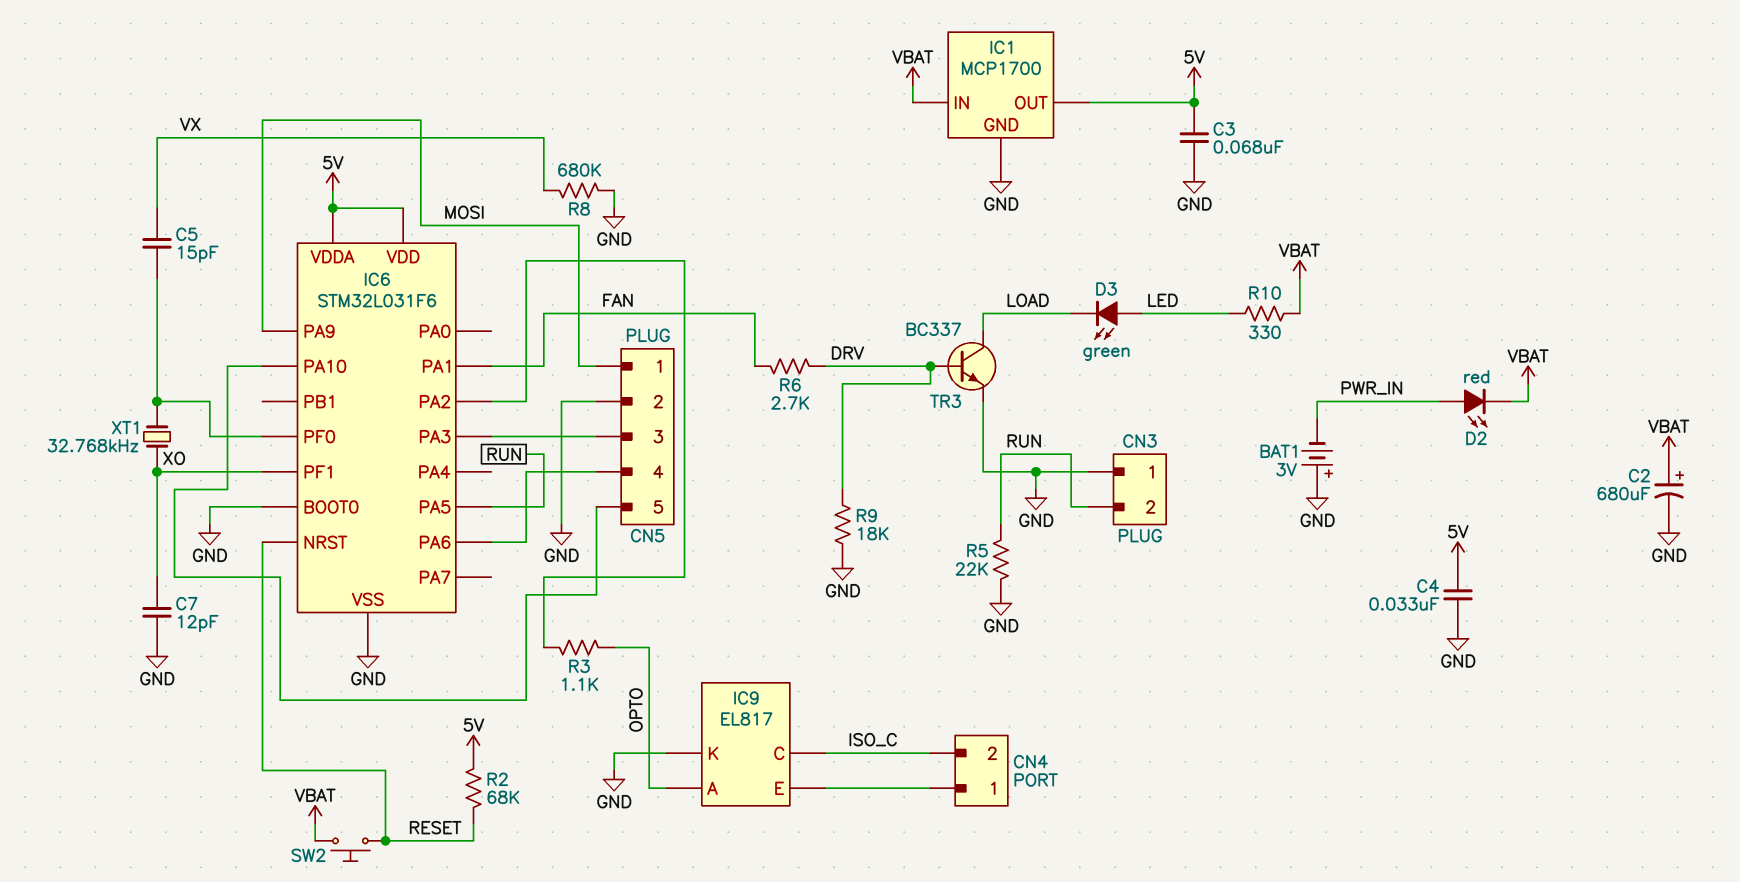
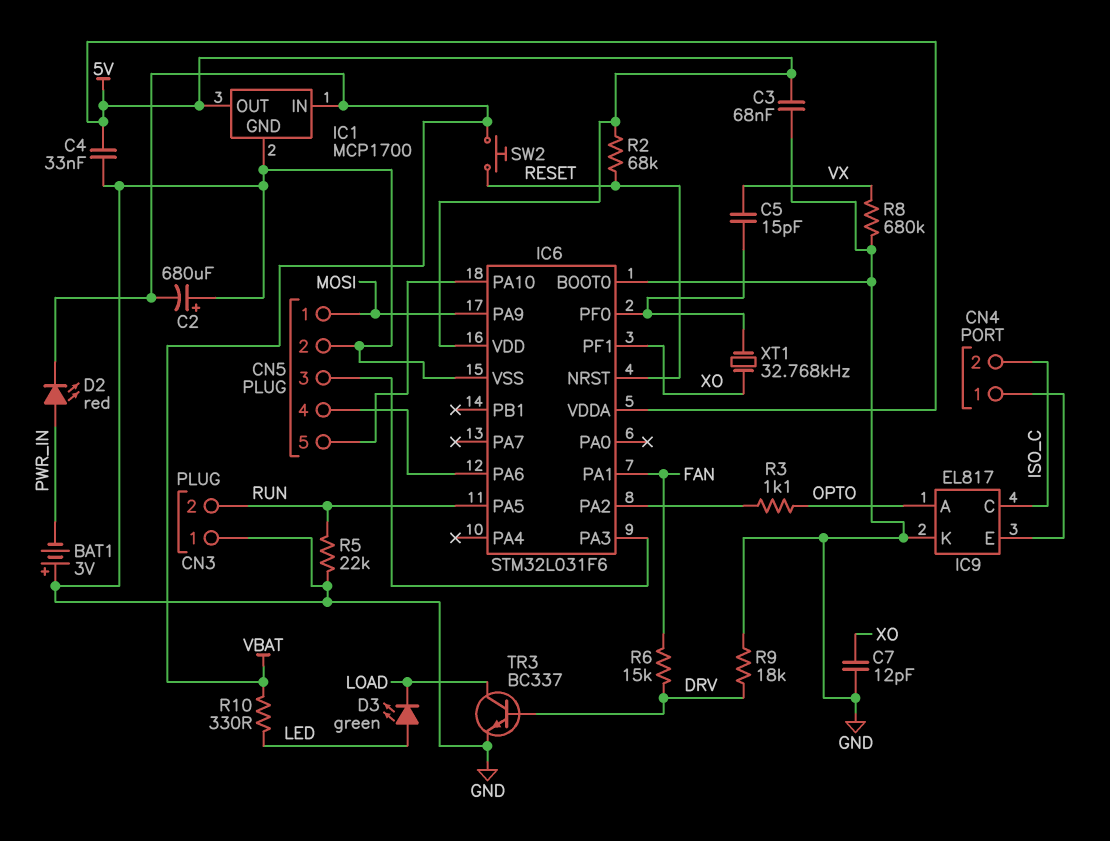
C2: 680uF (plus VBAT, minus GND) -> 680uF (plus GND, minus VBAT)
R6: 2.7k (DRV, FAN) -> 15k (DRV, FAN)

